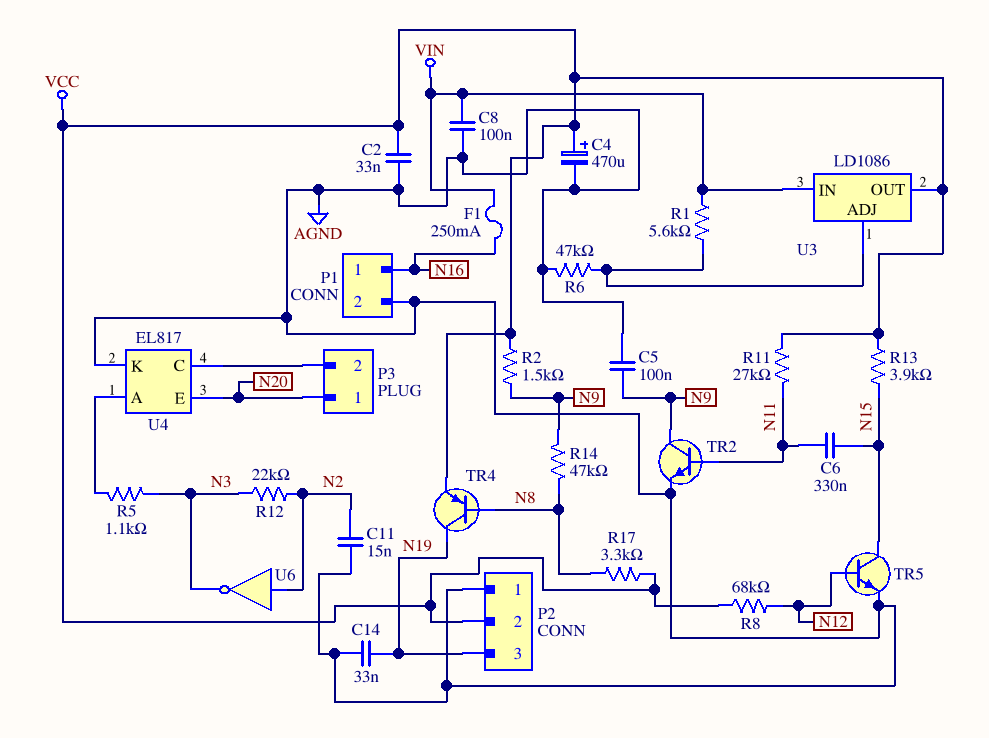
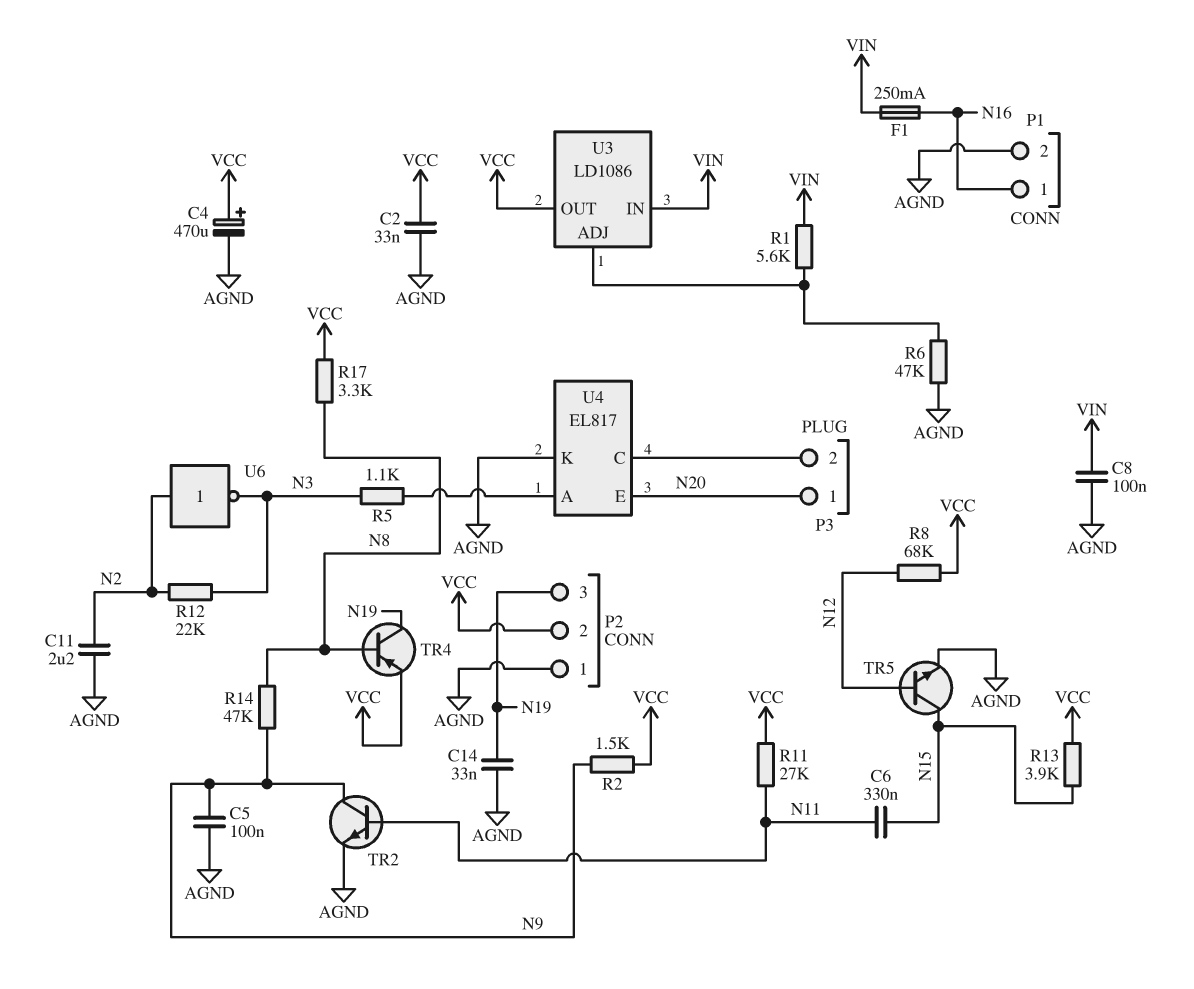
C11: 15nF (AGND, N2) -> 2.2uF (AGND, N2)

